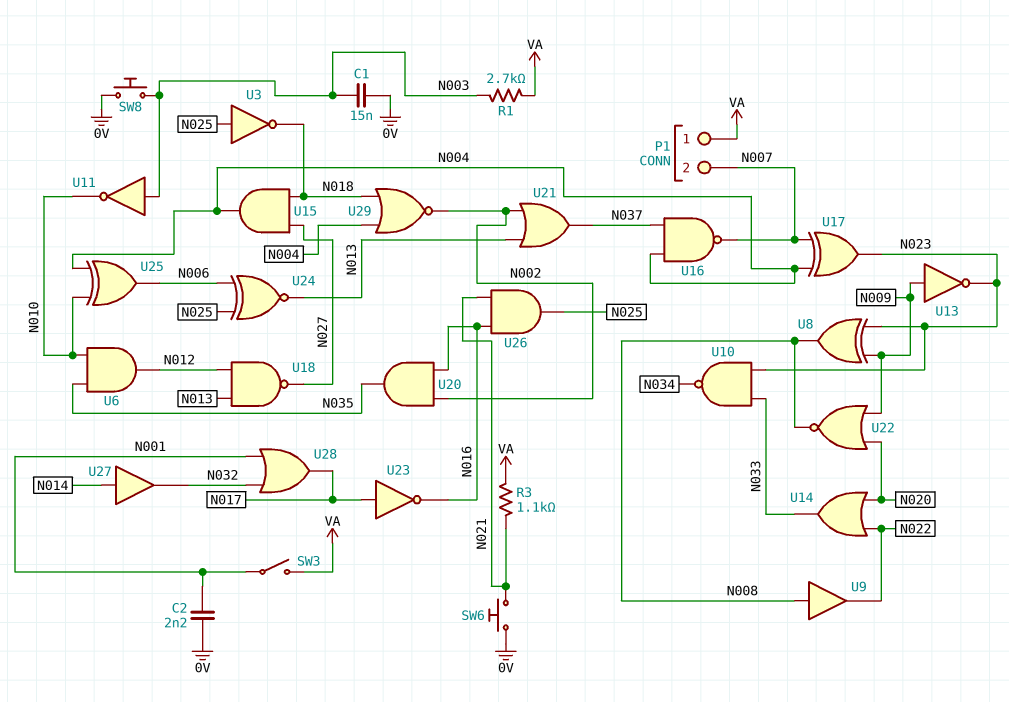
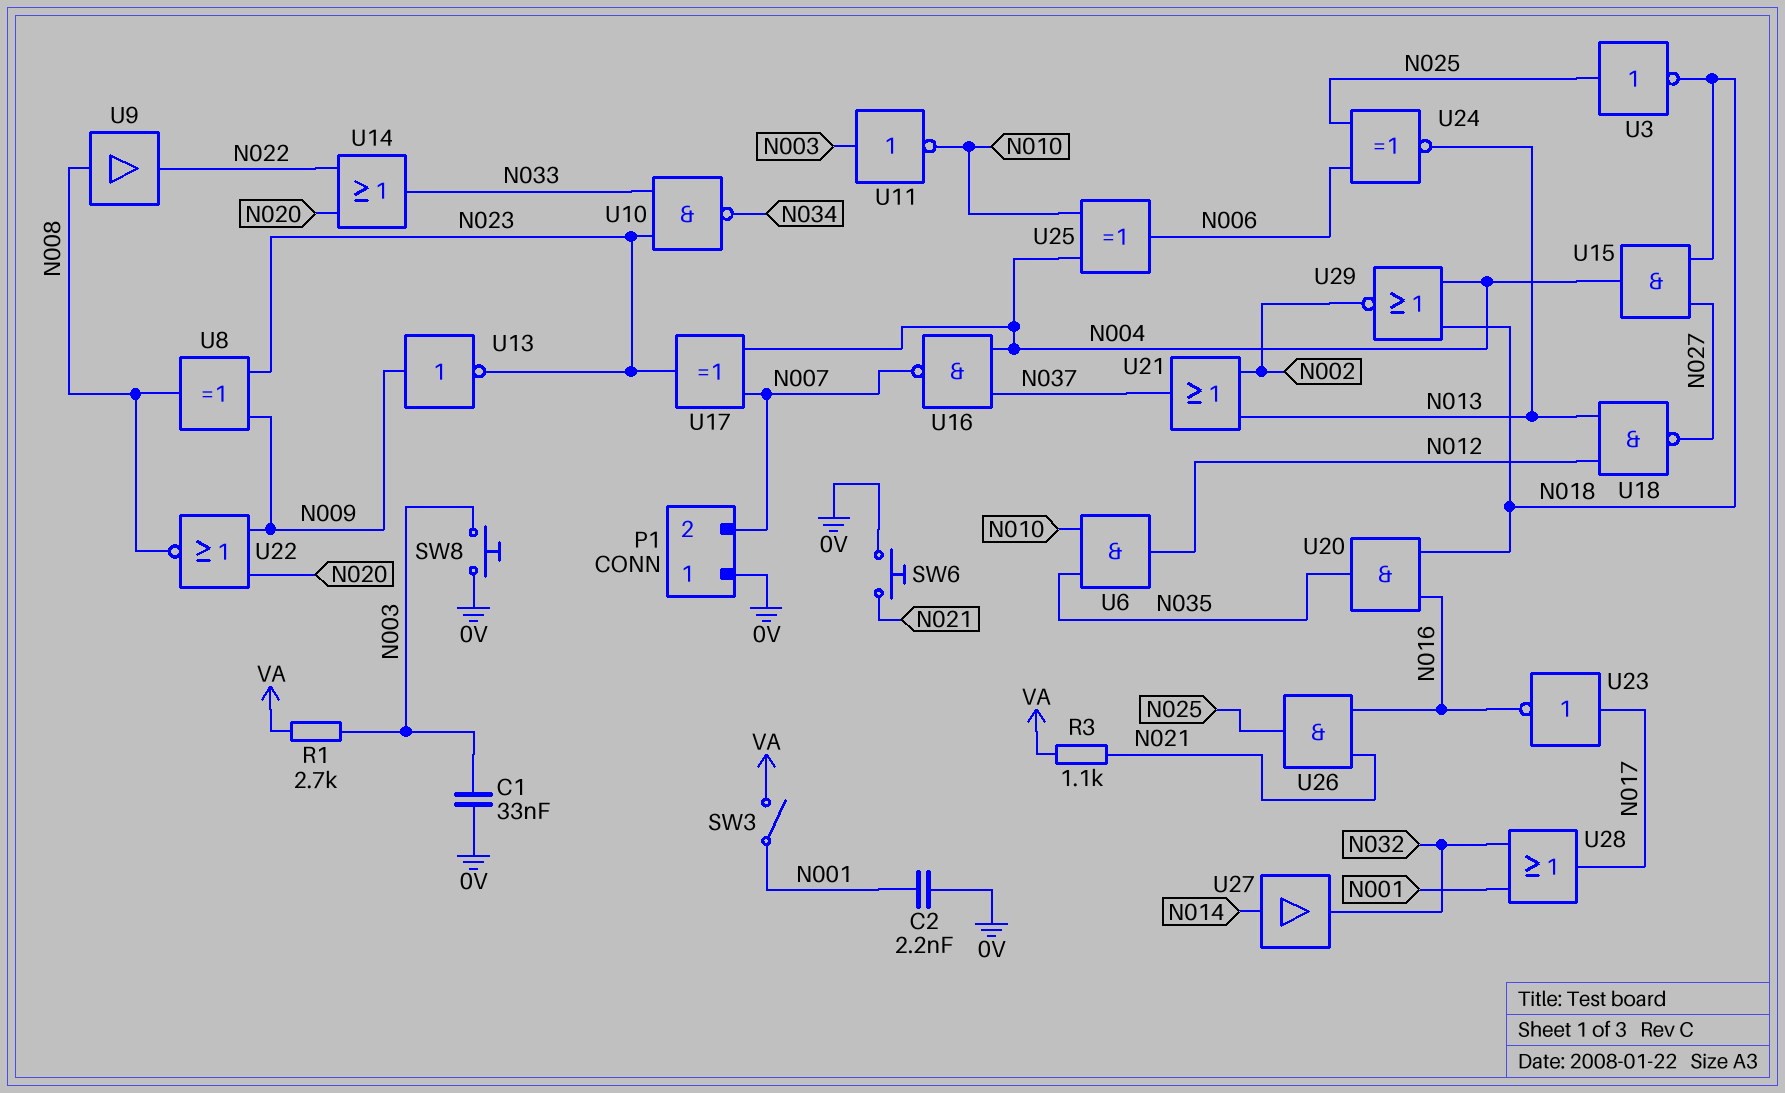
C1: 15nF (0V, N003) -> 33nF (0V, N003)
P1 pin 1: VA -> 0V
U20: AND (in N002, in N016, out N035) -> AND (in N016, in N018, out N035)

